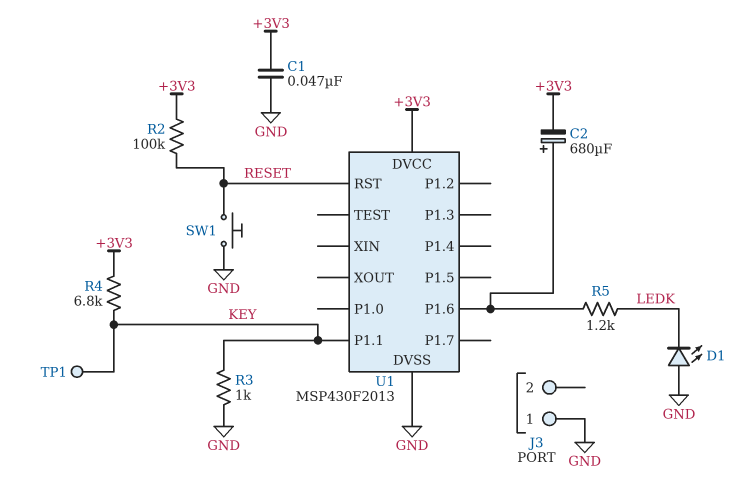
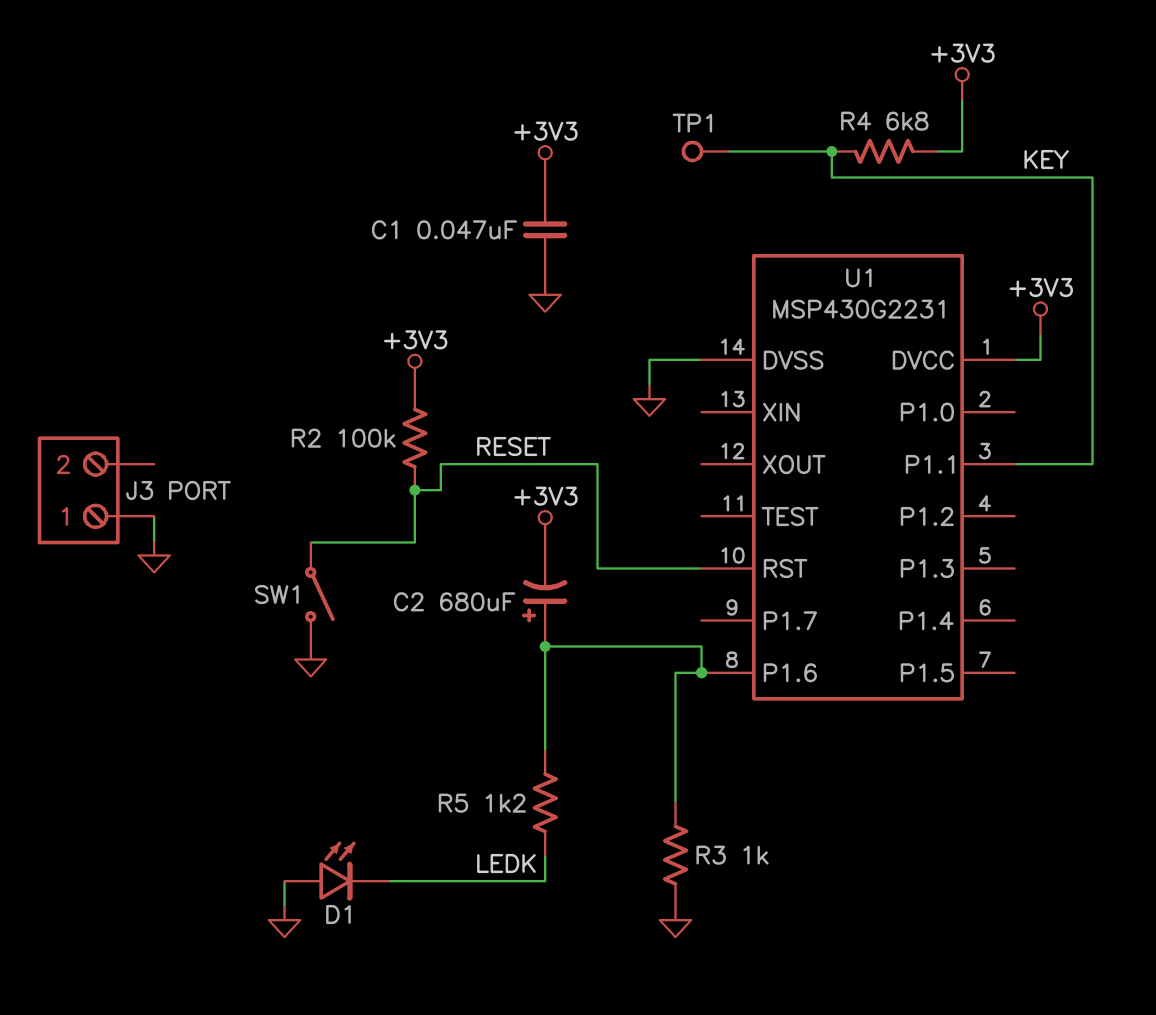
R3: 1k (GND, KEY) -> 1k (GND, U1/P1.6)
SW1: button (GND, RESET) -> switch (GND, RESET)
U1: MSP430F2013 -> MSP430G2231

